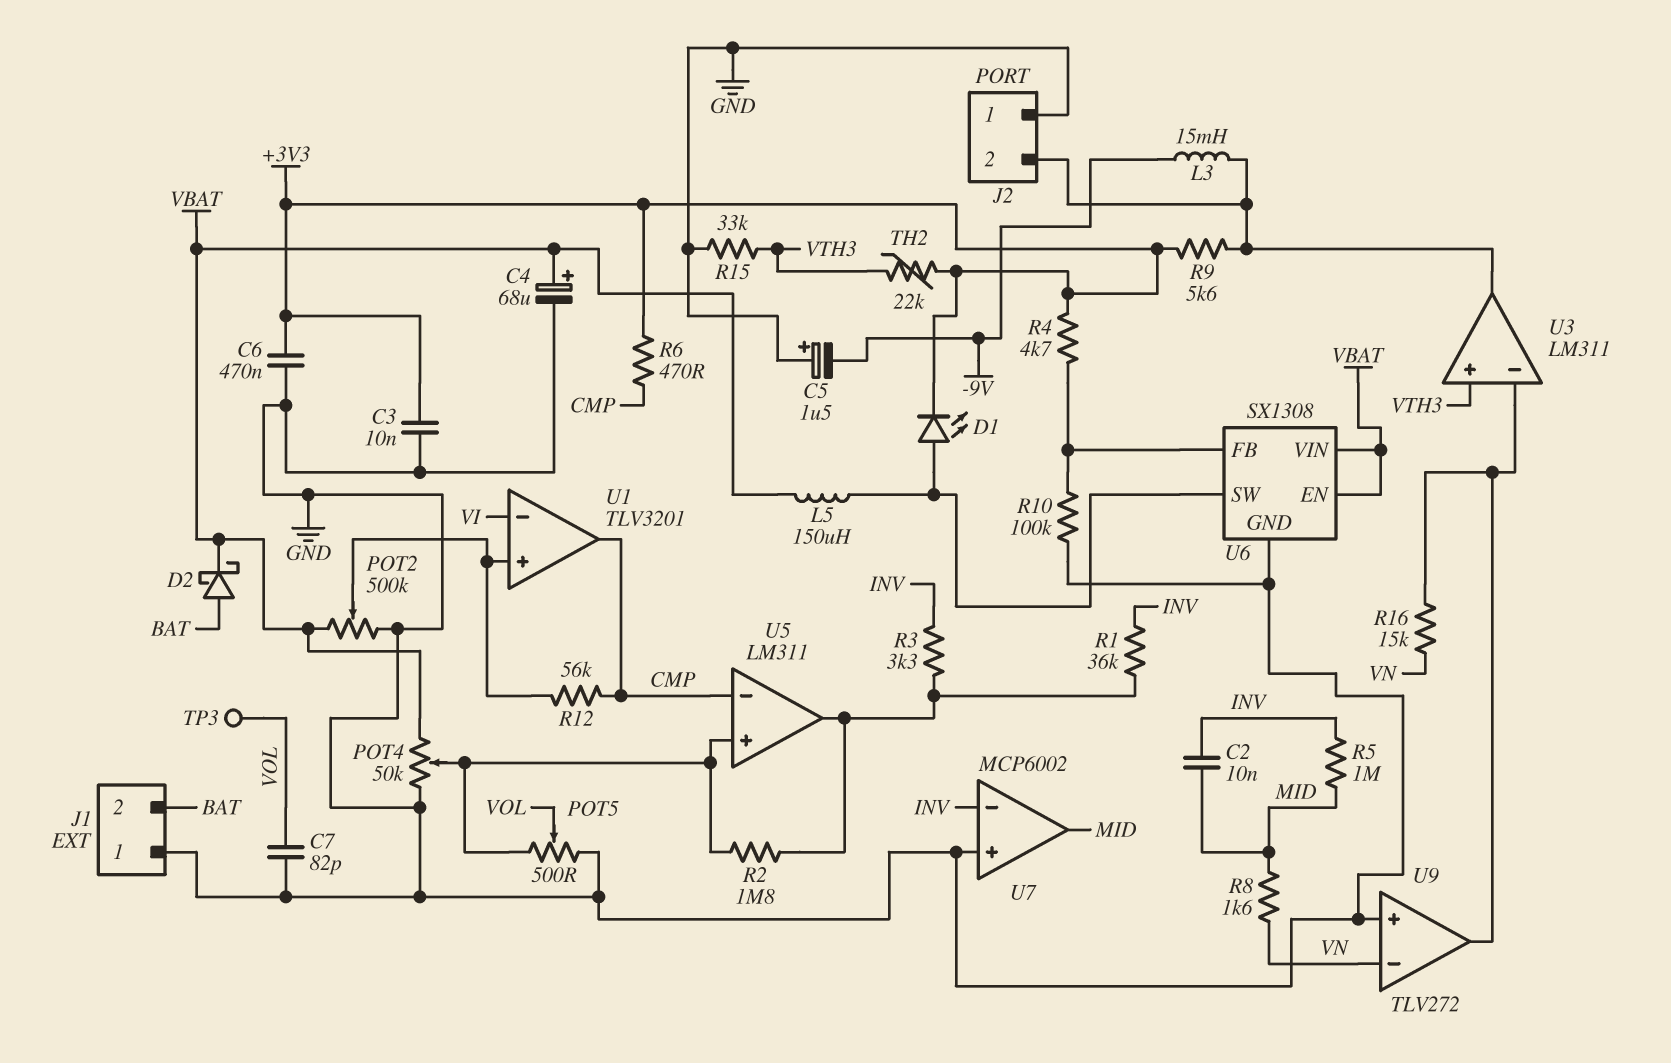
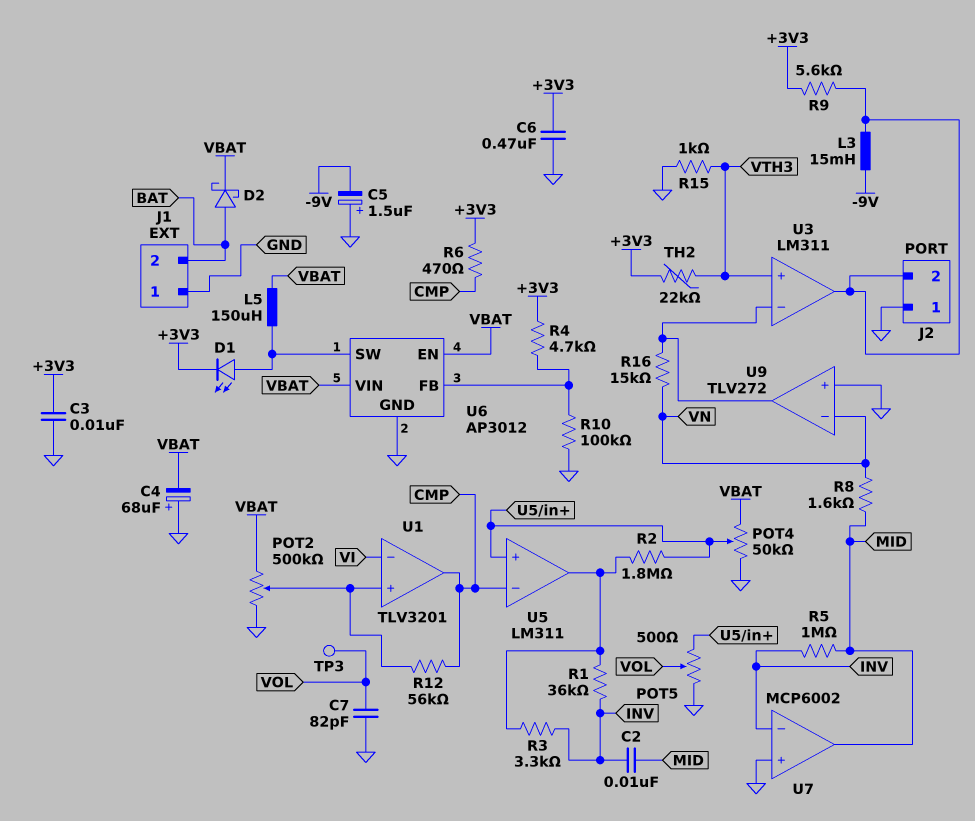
C4: 68uF (plus VBAT, minus GND) -> 68uF (plus GND, minus VBAT)
R15: 33k (GND, VTH3) -> 1k (GND, VTH3)
U6: SX1308 -> AP3012

